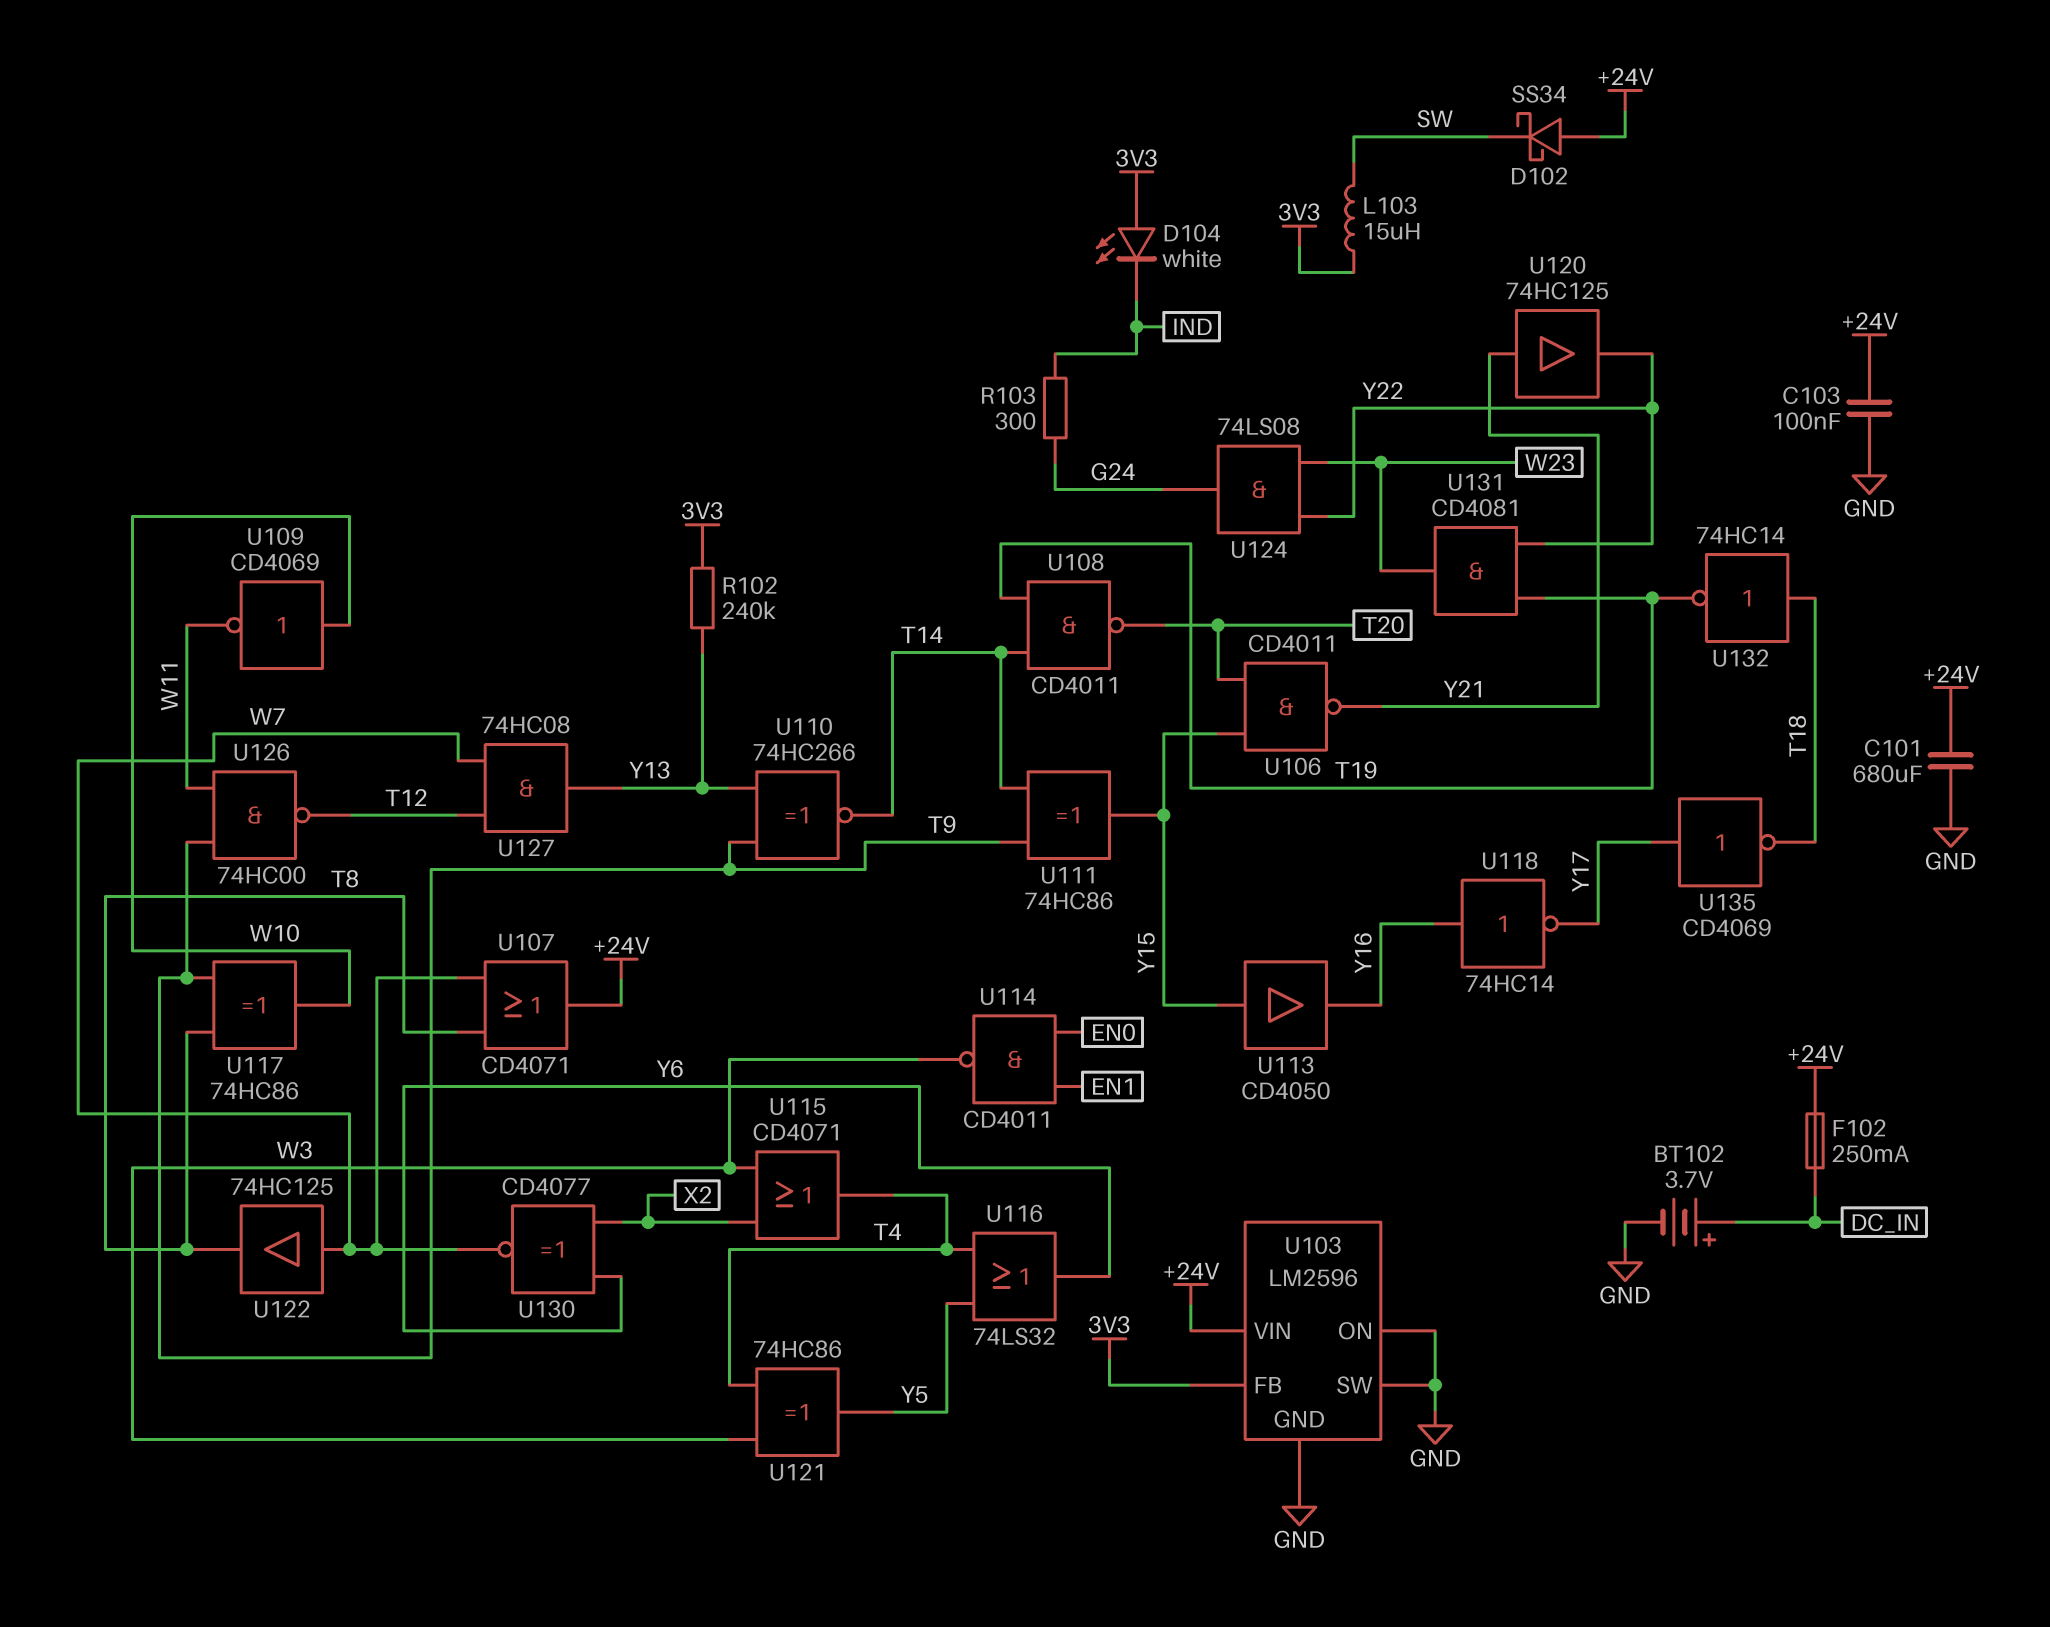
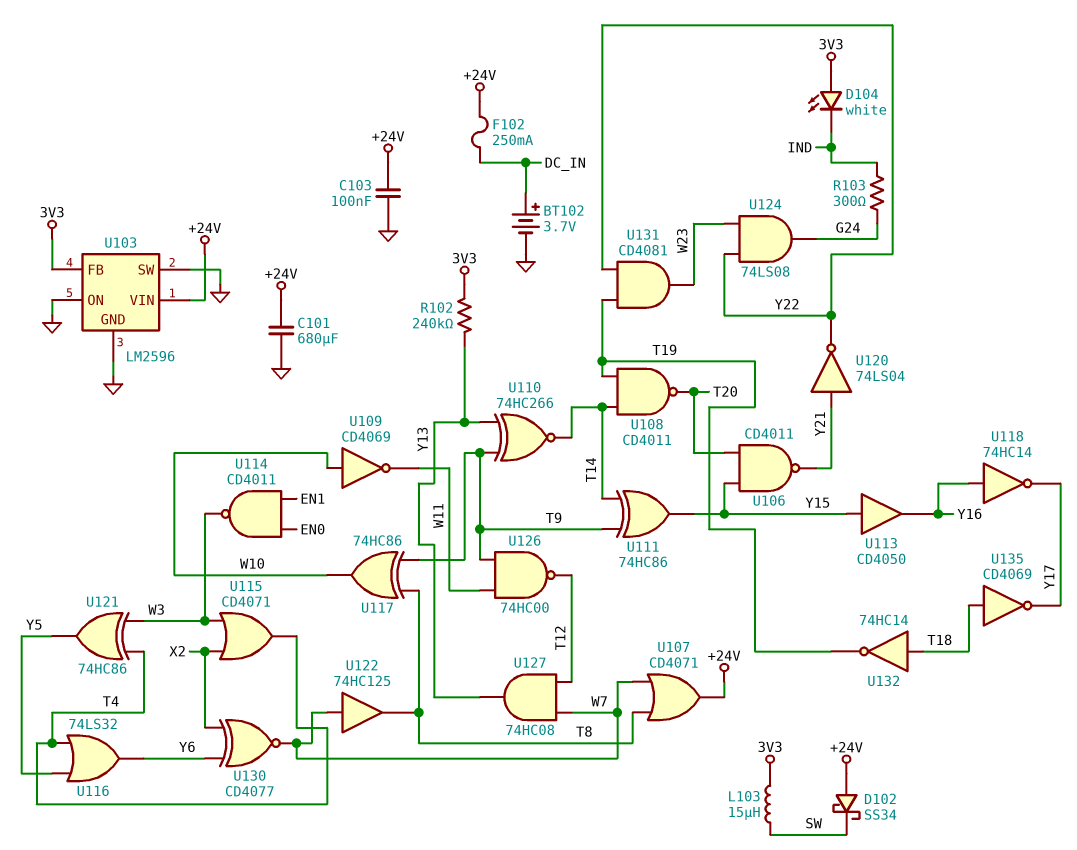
U120: buffer 74HC125 (in Y21, out Y22) -> NOT 74LS04 (in Y21, out Y22)
U135: NOT CD4069 (in Y17, out T18) -> NOT CD4069 (in T18, out Y17)

